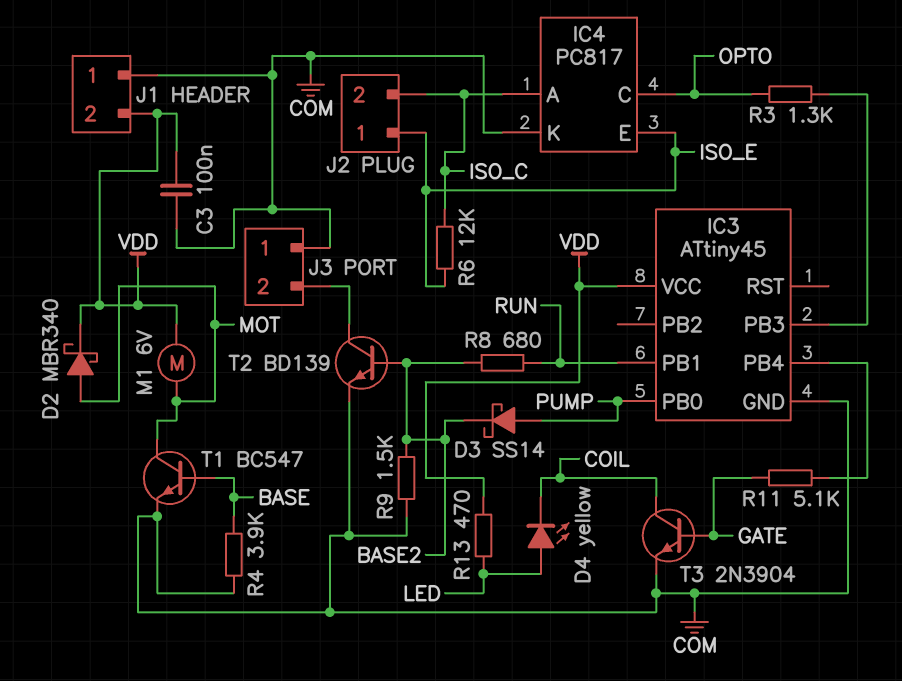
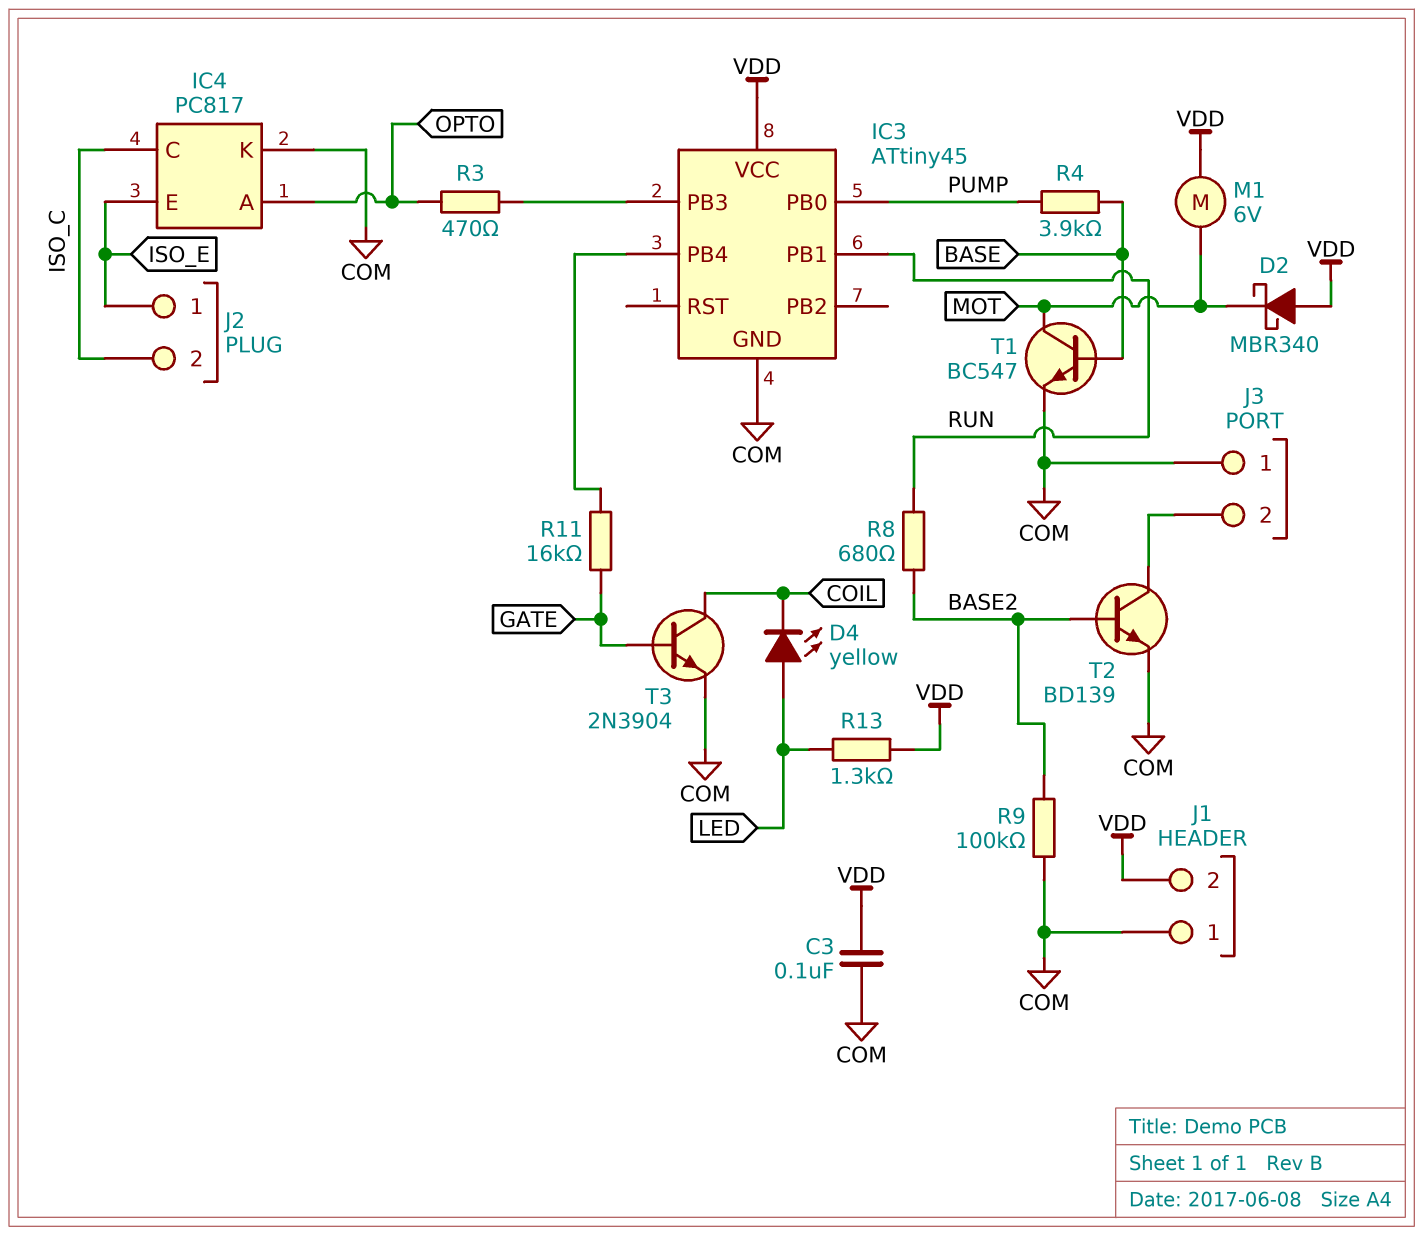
D2: schottky MBR340 (A MOT, K VDD) -> schottky MBR340 (A VDD, K MOT)
D3: schottky SS14 (A PUMP, K BASE2) -> none
IC4 pin A: ISO_C -> OPTO
IC4 pin C: OPTO -> ISO_C
R3: 1.3k (IC3/PB3, OPTO) -> 470 (IC3/PB3, OPTO)
R4: 3.9k (BASE, COM) -> 3.9k (BASE, PUMP)
R6: 12k (ISO_C, ISO_E) -> none
R9: 1.5k (BASE2, COM) -> 100k (BASE2, COM)
R11: 5.1k (GATE, IC3/PB4) -> 16k (GATE, IC3/PB4)
R13: 470 (LED, VDD) -> 1.3k (LED, VDD)

